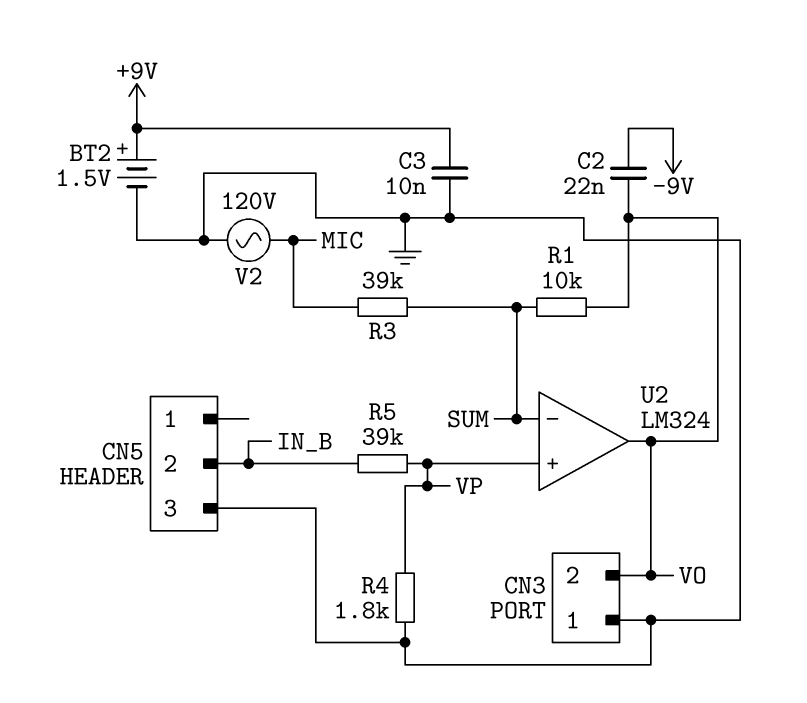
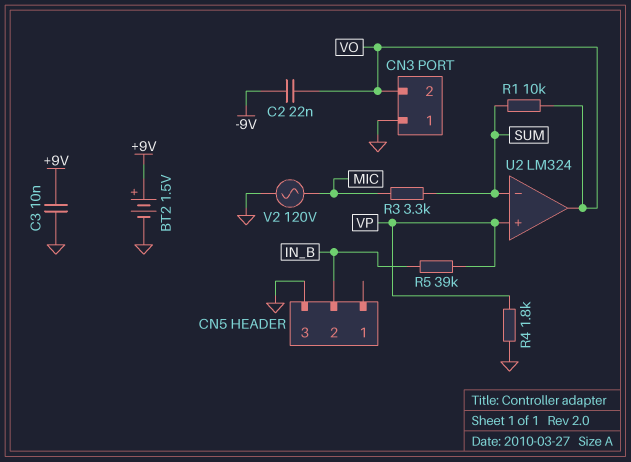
R3: 39k (MIC, SUM) -> 3.3k (MIC, SUM)

